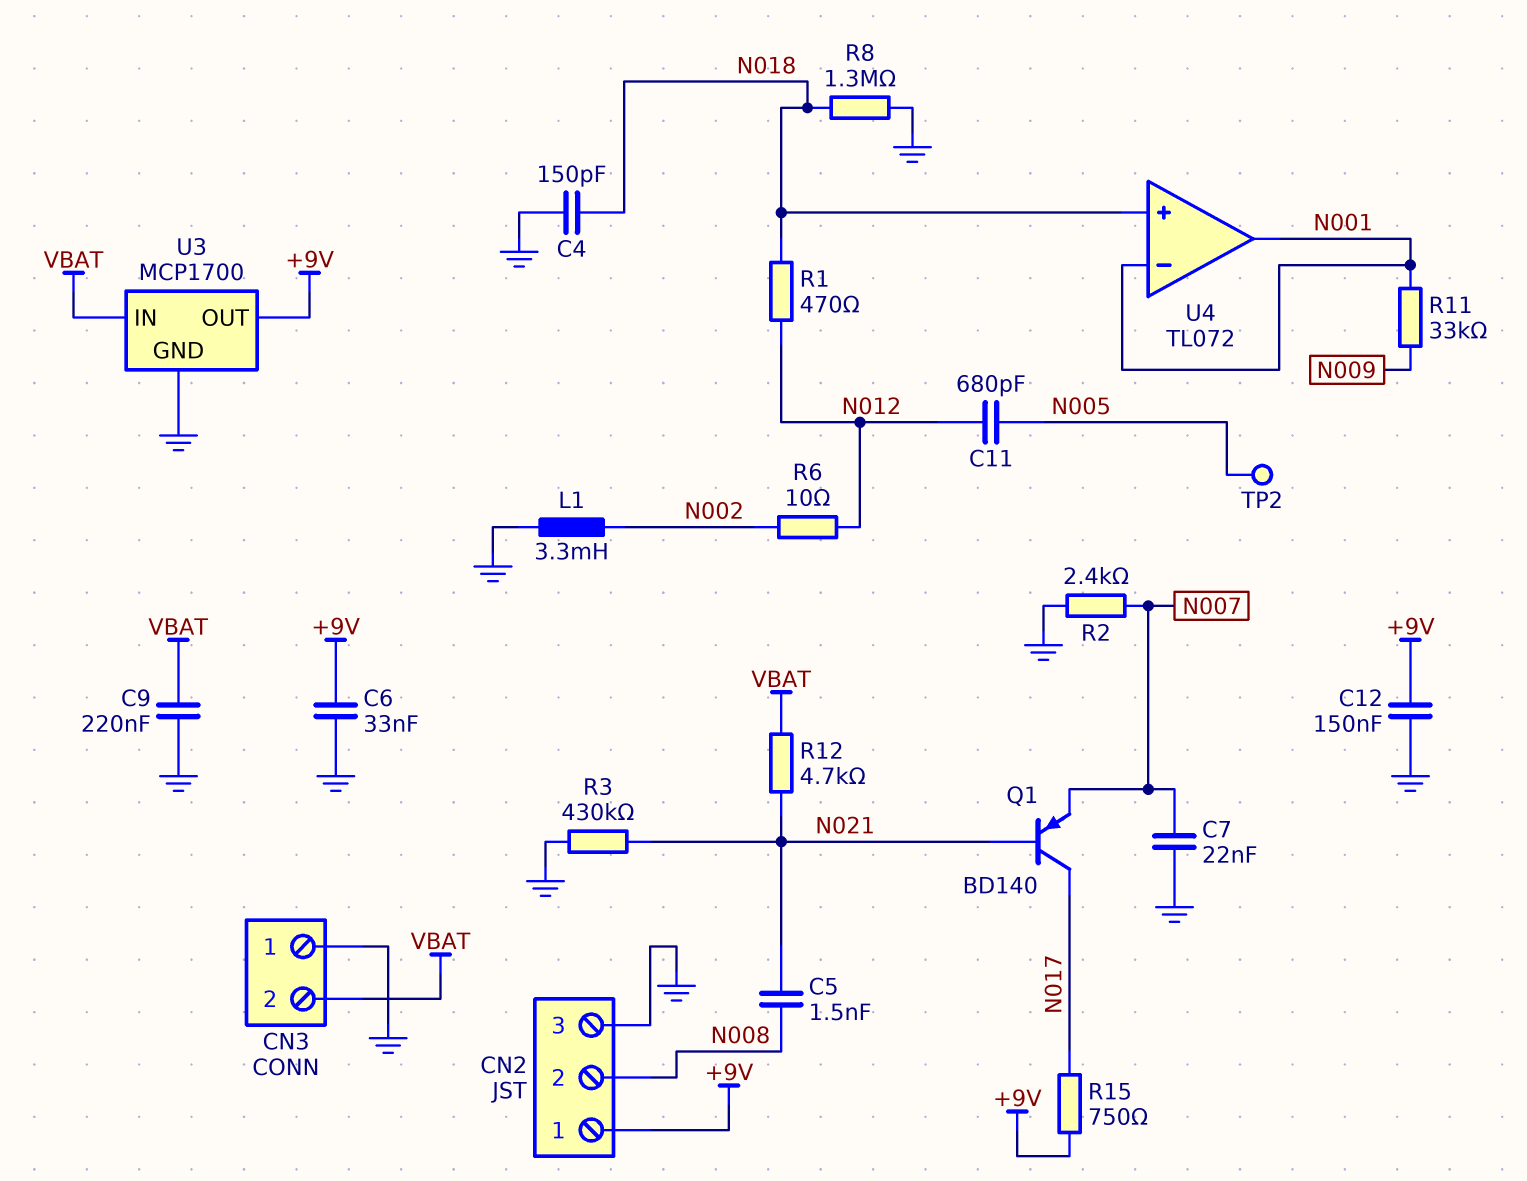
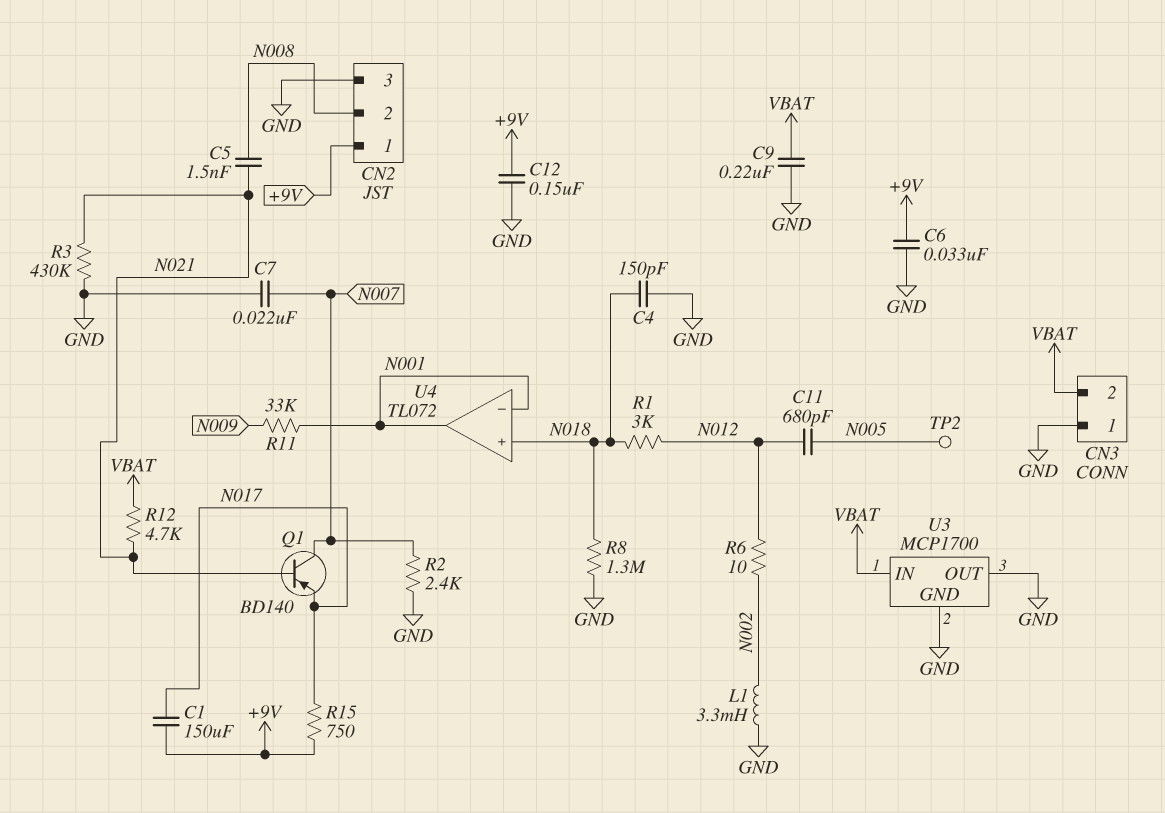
C1: none -> 150uF (+9V, N017)
Q1: PNP BD140 (B N021, C N017, E N007) -> PNP BD140 (B N021, C N007, E N017)
R1: 470 (N012, N018) -> 3k (N012, N018)
U3 pin OUT: +9V -> GND

